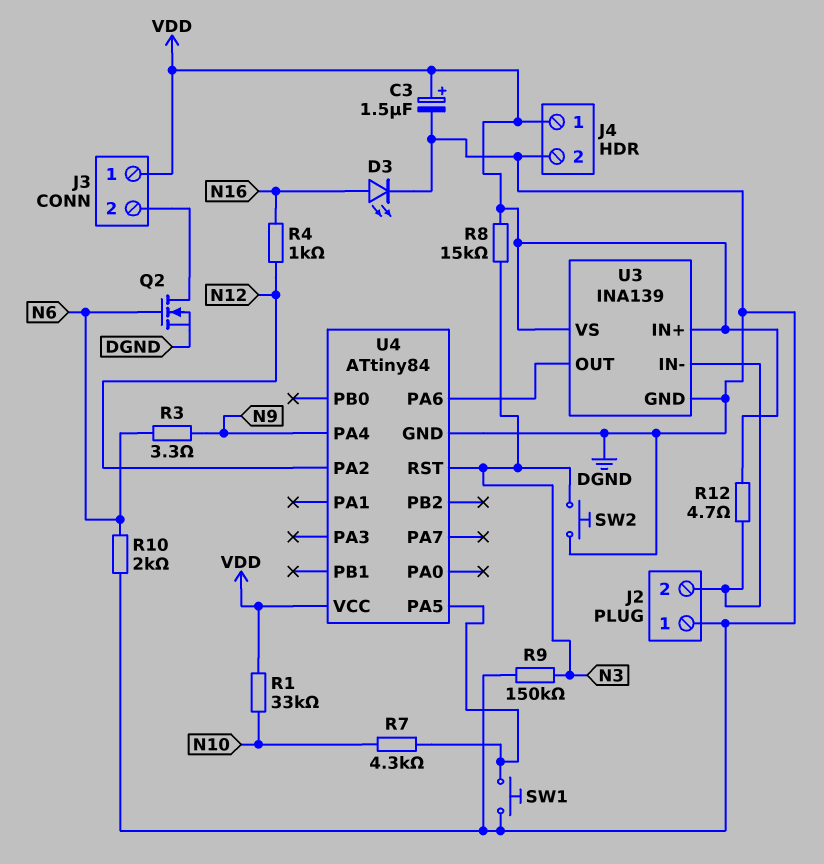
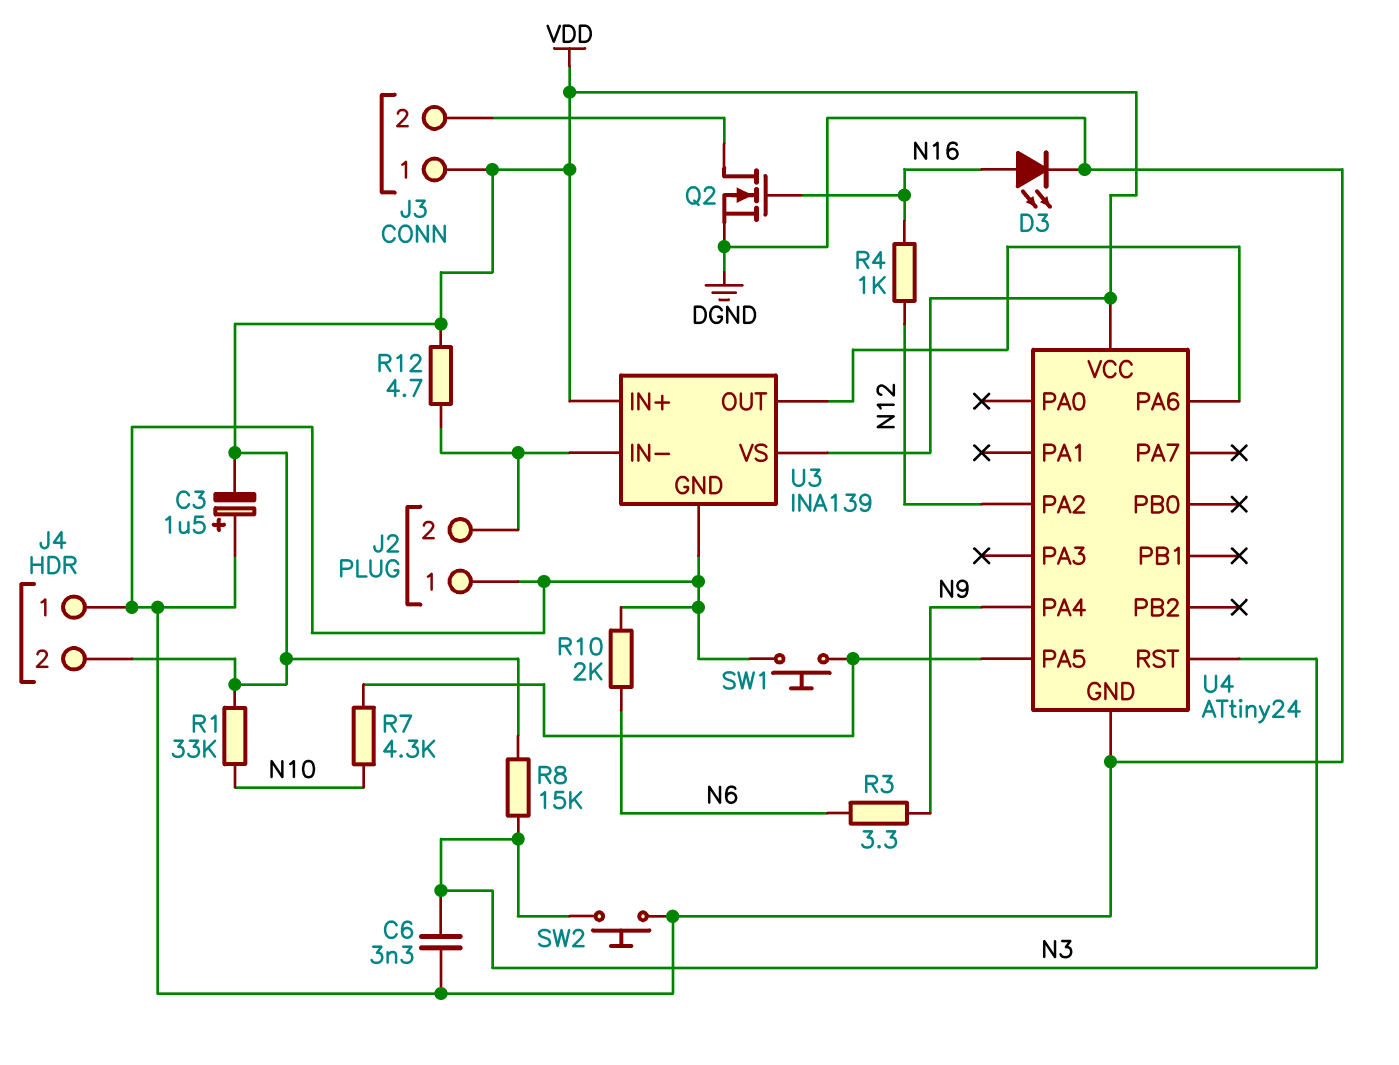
C3: 1.5uF (plus VDD, minus DGND) -> 1.5uF (plus DGND, minus VDD)
C6: none -> 3.3nF (DGND, N3)
J4 pin 1: VDD -> DGND
J4 pin 2: DGND -> VDD
Q2: NMOS (G N6, D J3/2, S DGND) -> NMOS (G N16, D J3/2, S DGND)
R9: 150k (DGND, N3) -> none
U4: ATtiny84 -> ATtiny24

